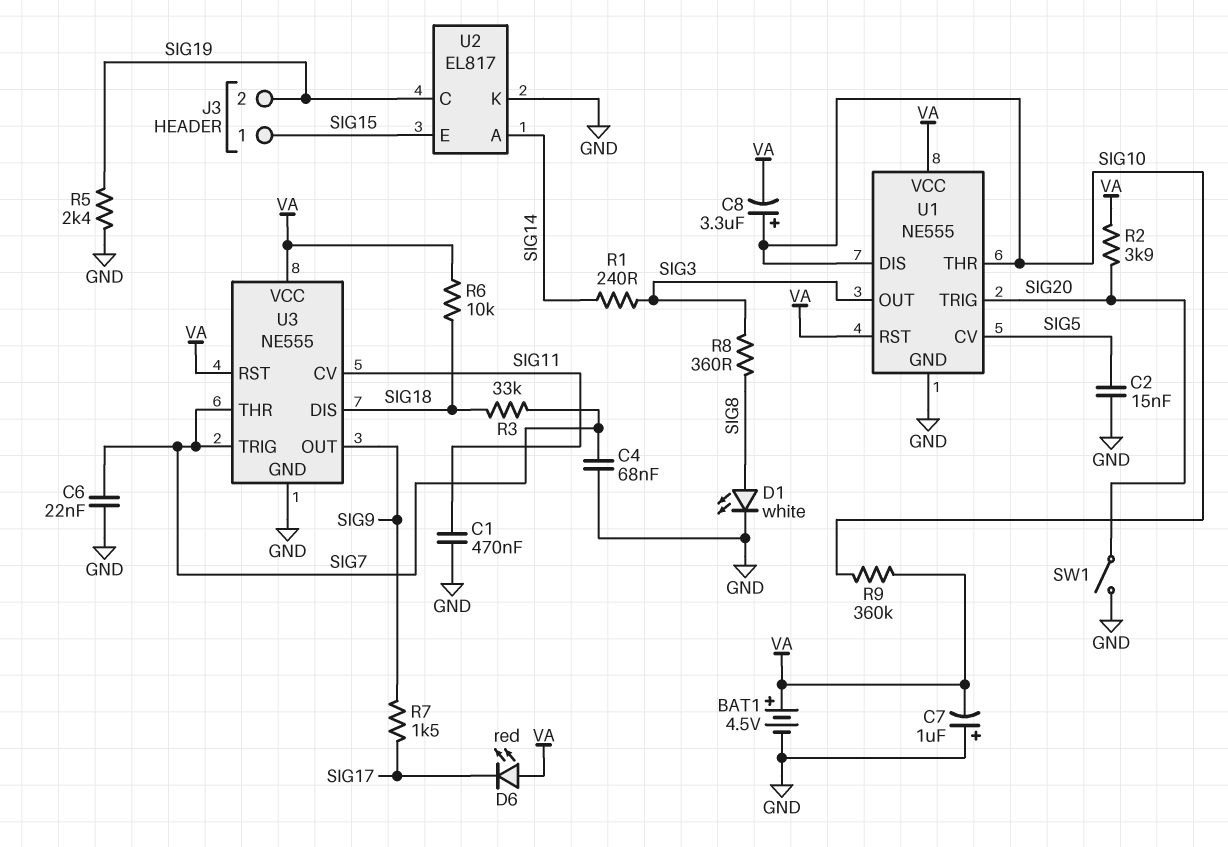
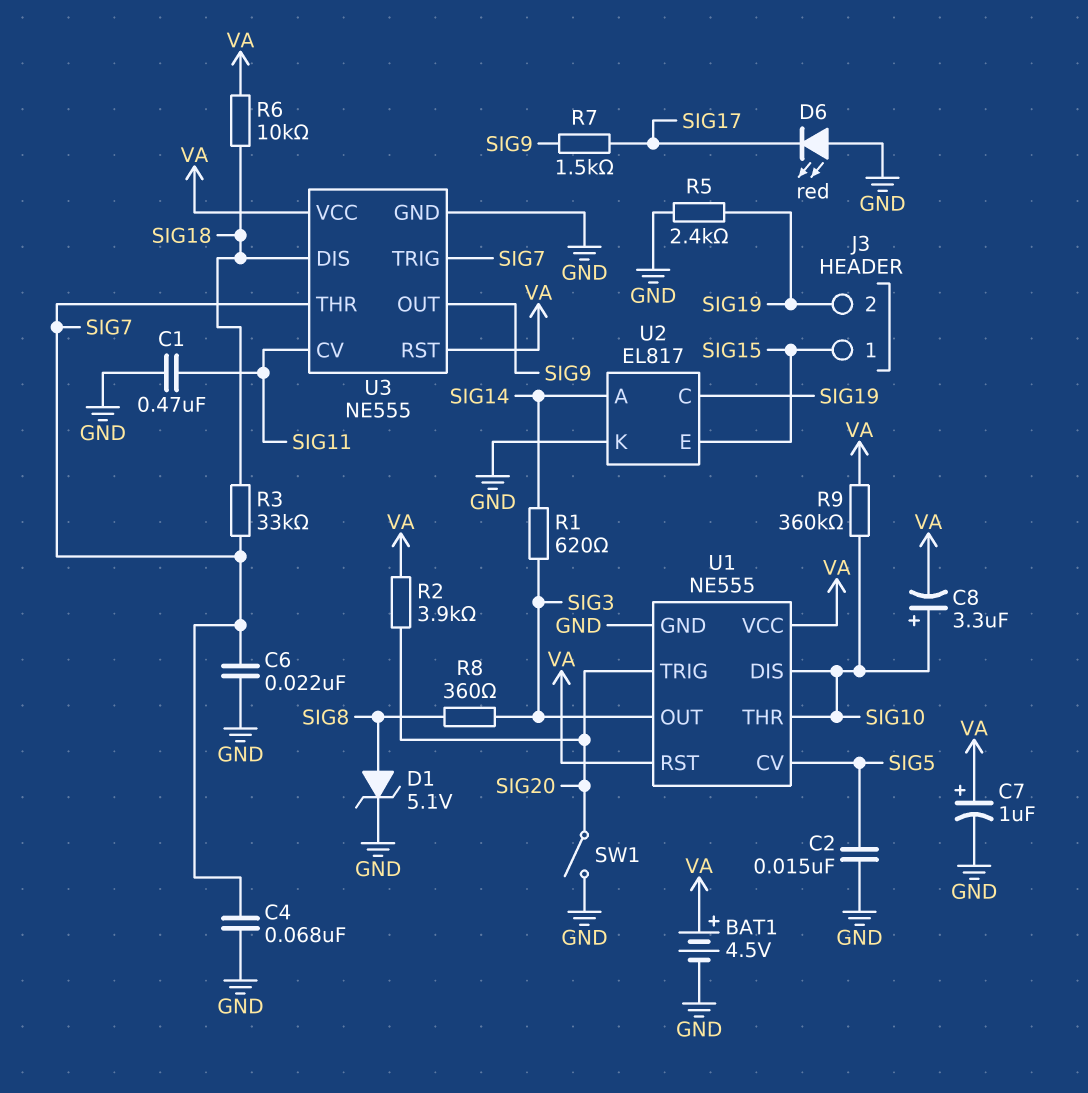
C7: 1uF (plus GND, minus VA) -> 1uF (plus VA, minus GND)
D1: LED white (A SIG8, K GND) -> zener 5.1V (A SIG8, K GND)
D6: LED red (A VA, K SIG17) -> LED red (A GND, K SIG17)
R1: 240 (SIG3, SIG14) -> 620 (SIG3, SIG14)

